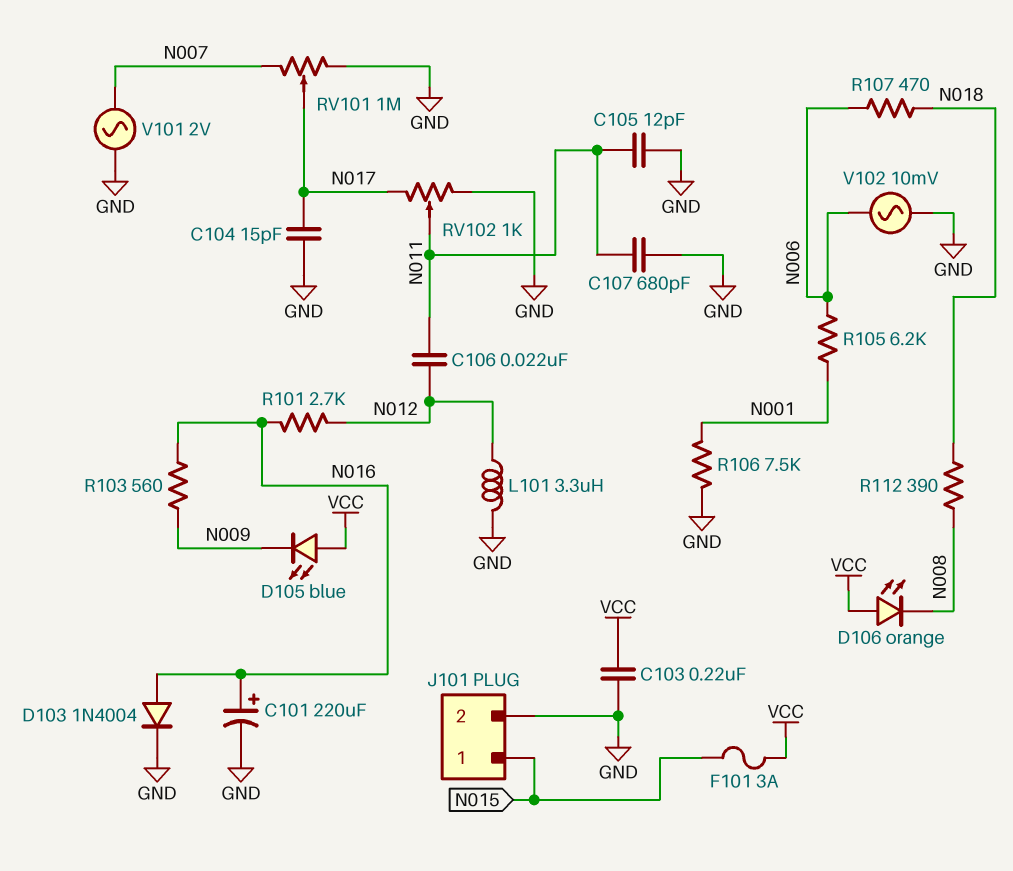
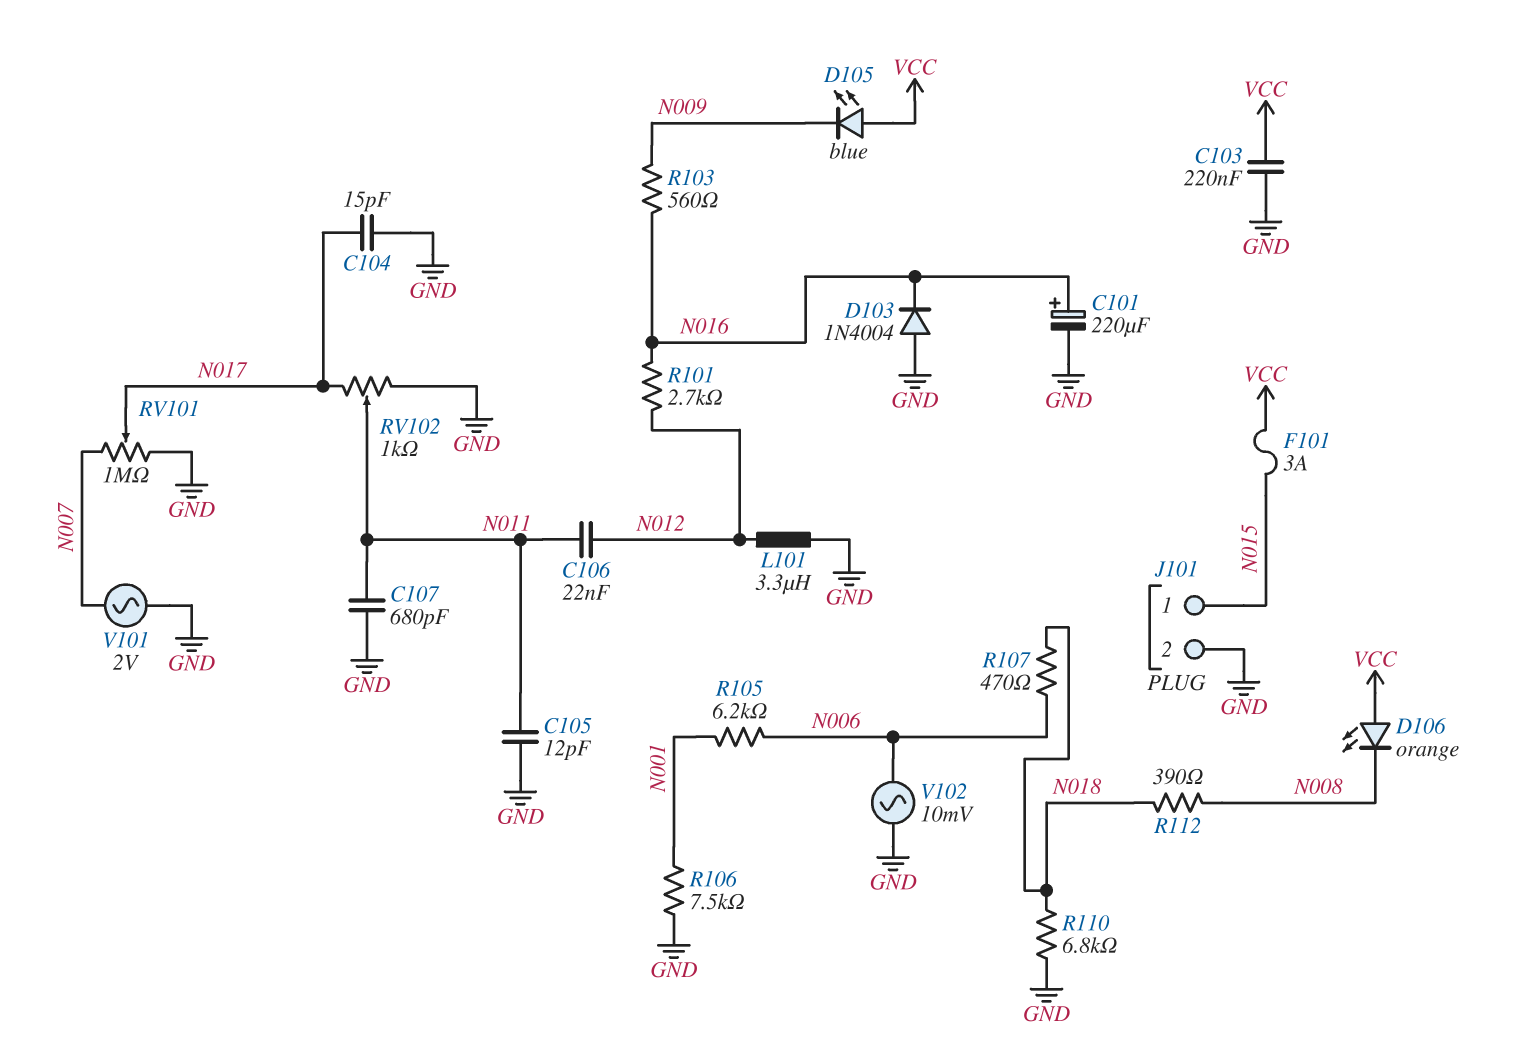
D103: diode 1N4004 (A N016, K GND) -> diode 1N4004 (A GND, K N016)
R110: none -> 6.8k (GND, N018)

